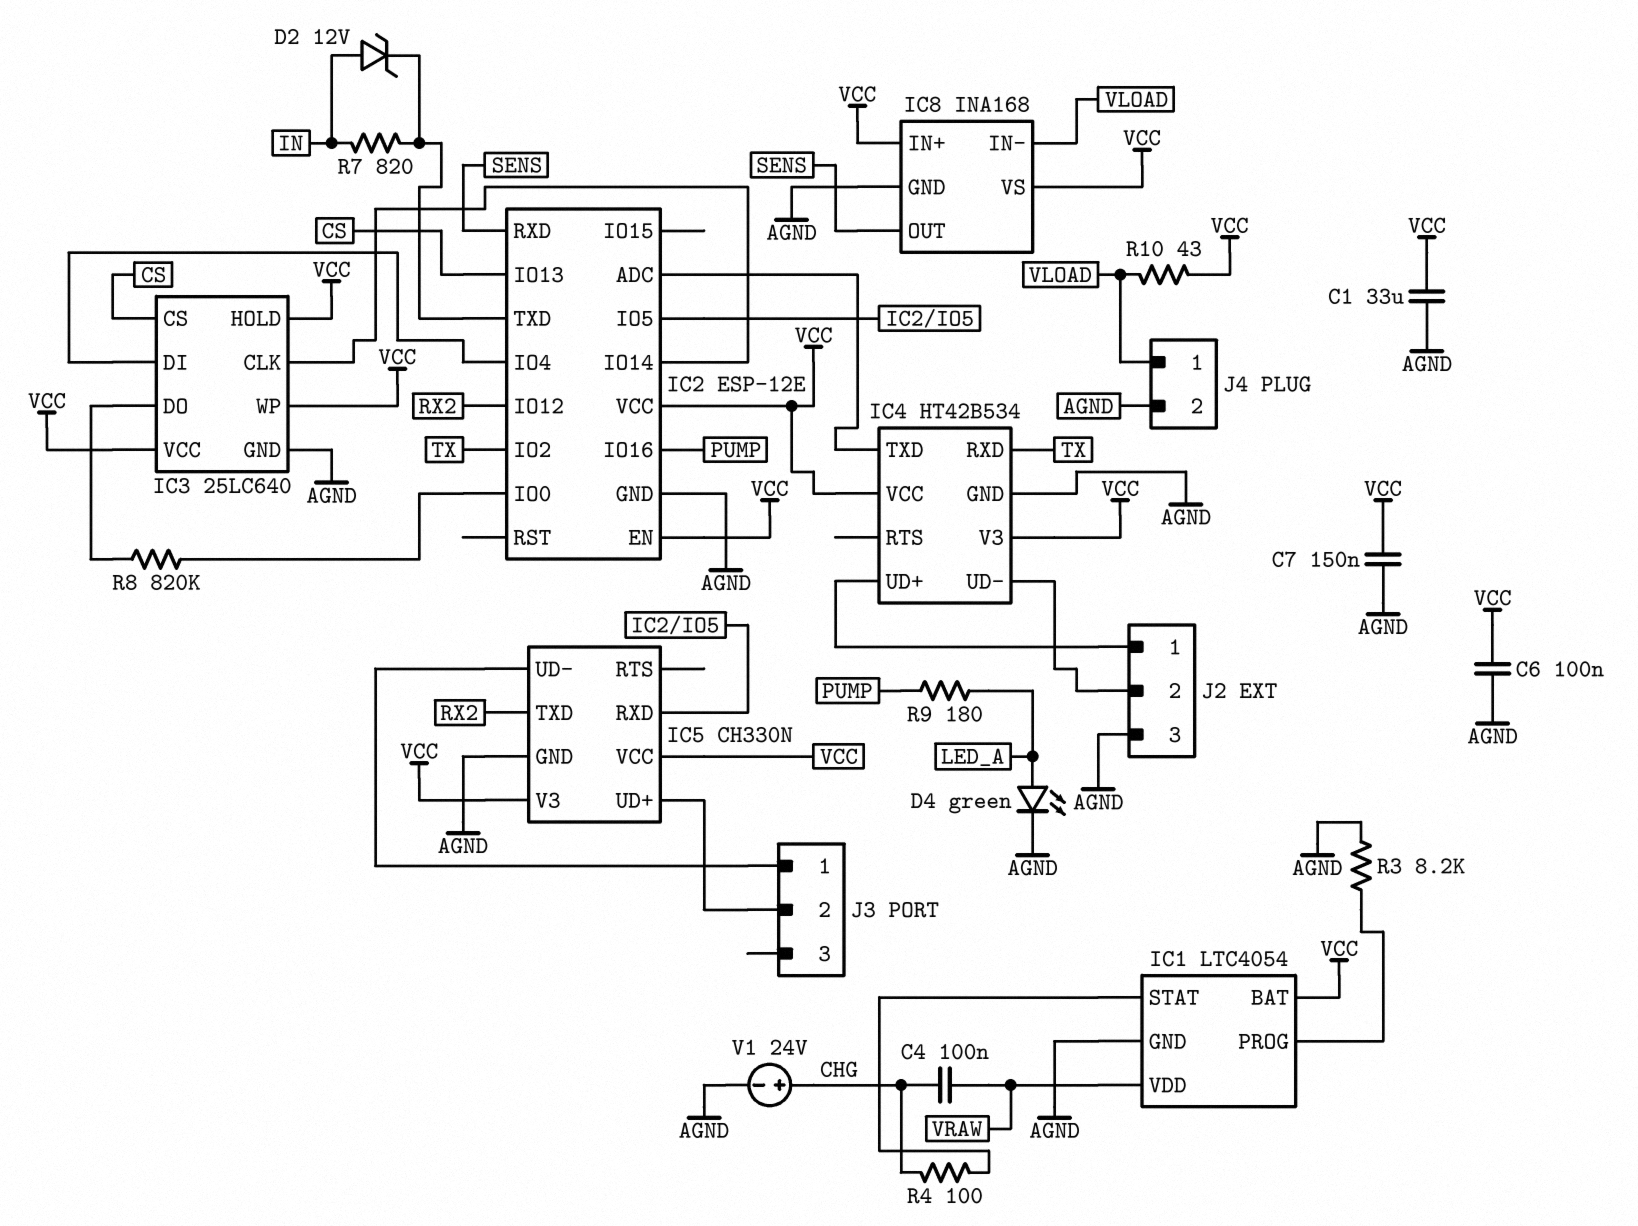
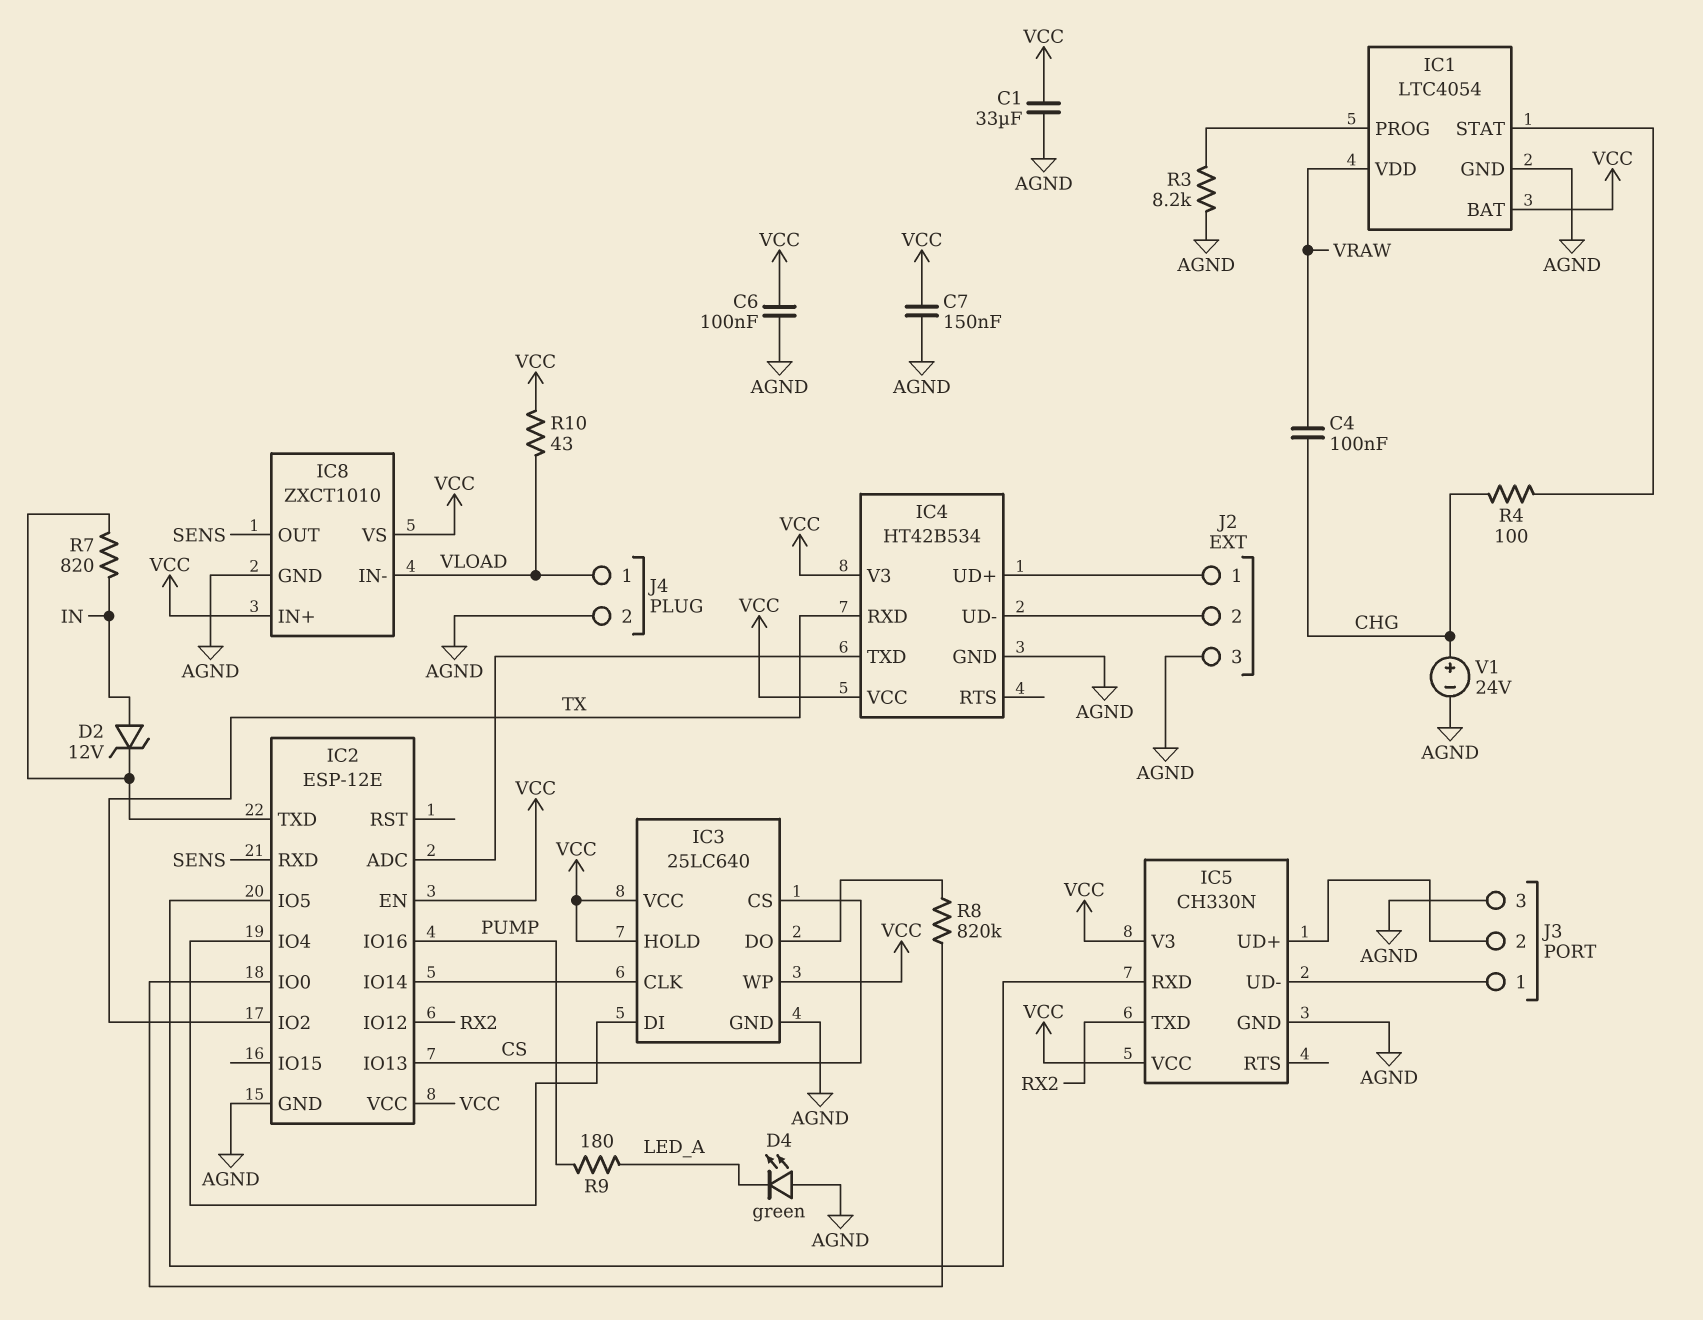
D4: LED green (A LED_A, K AGND) -> LED green (A AGND, K LED_A)
IC8: INA168 -> ZXCT1010
J3 pin 3: none -> AGND

